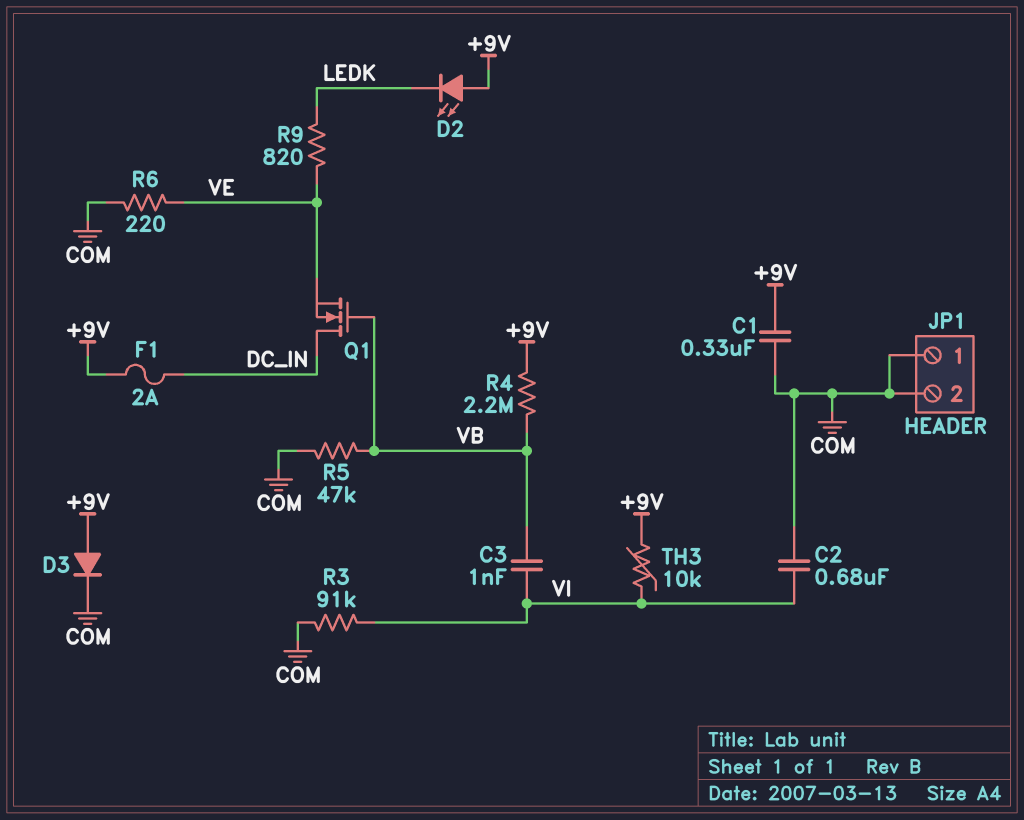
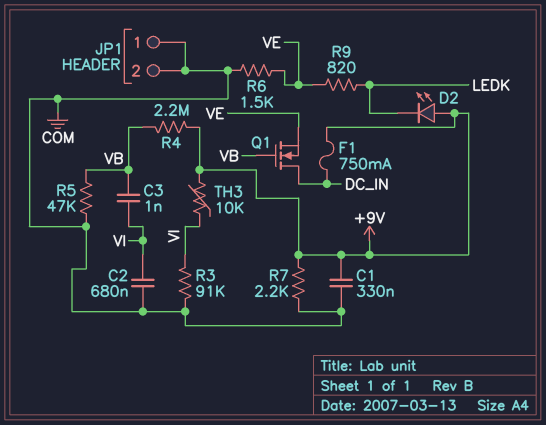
D3: diode (A +9V, K COM) -> none
F1: 2A (+9V, DC_IN) -> 750mA (+9V, DC_IN)
R6: 220 (COM, VE) -> 1.5k (COM, VE)
R7: none -> 2.2k (+9V, COM)

